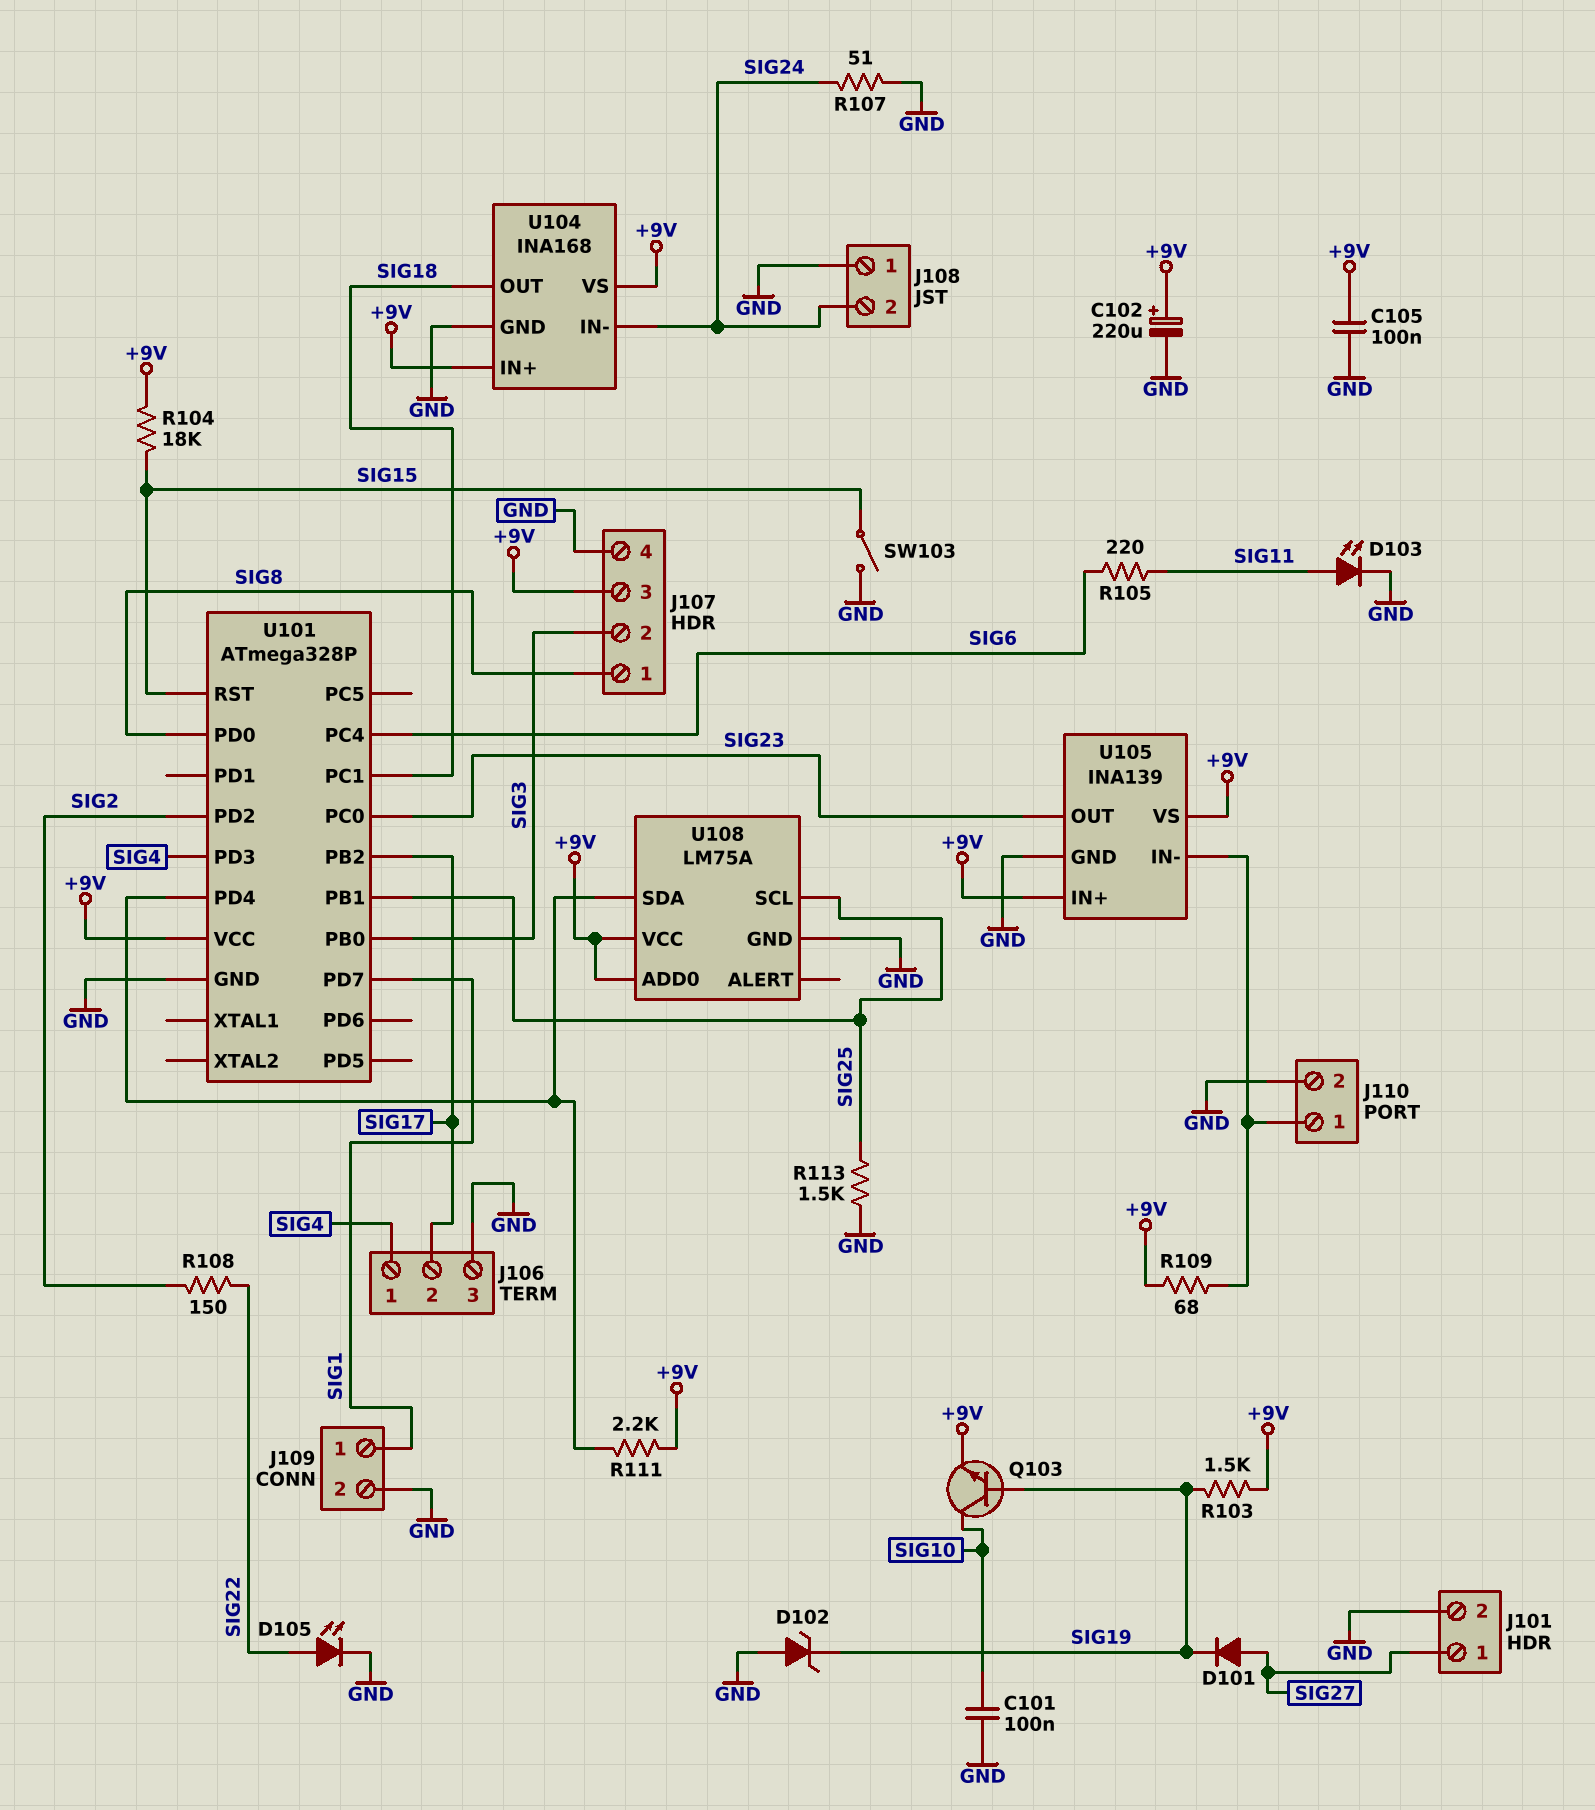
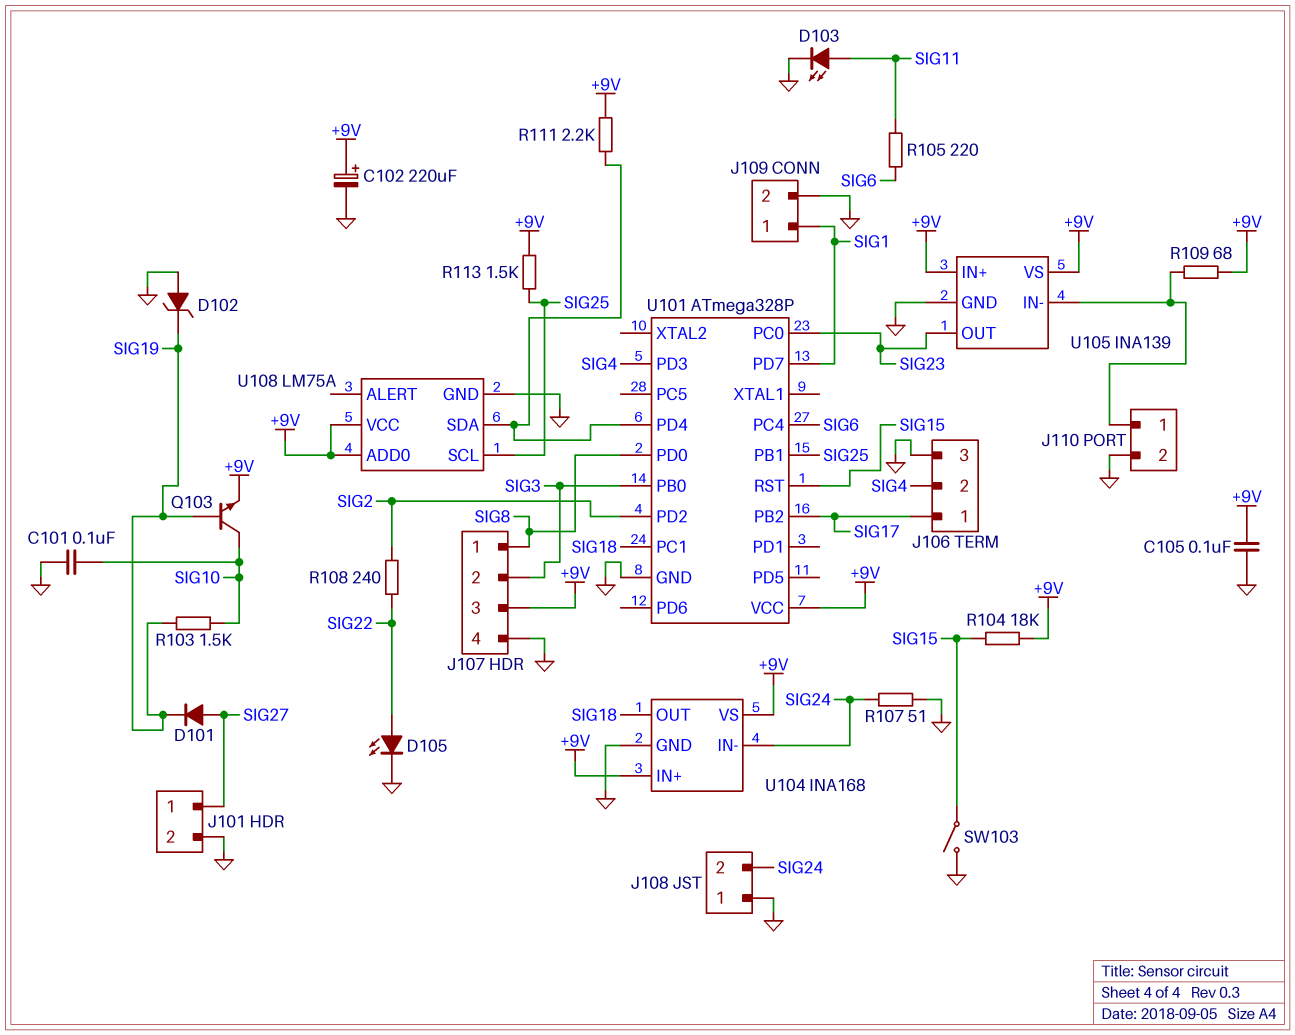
J106 pin 1: SIG4 -> SIG17
J106 pin 2: SIG17 -> SIG4
R103: 1.5k (+9V, SIG19) -> 1.5k (SIG10, SIG19)
R108: 150 (SIG2, SIG22) -> 240 (SIG2, SIG22)
R113: 1.5k (GND, SIG25) -> 1.5k (+9V, SIG25)

